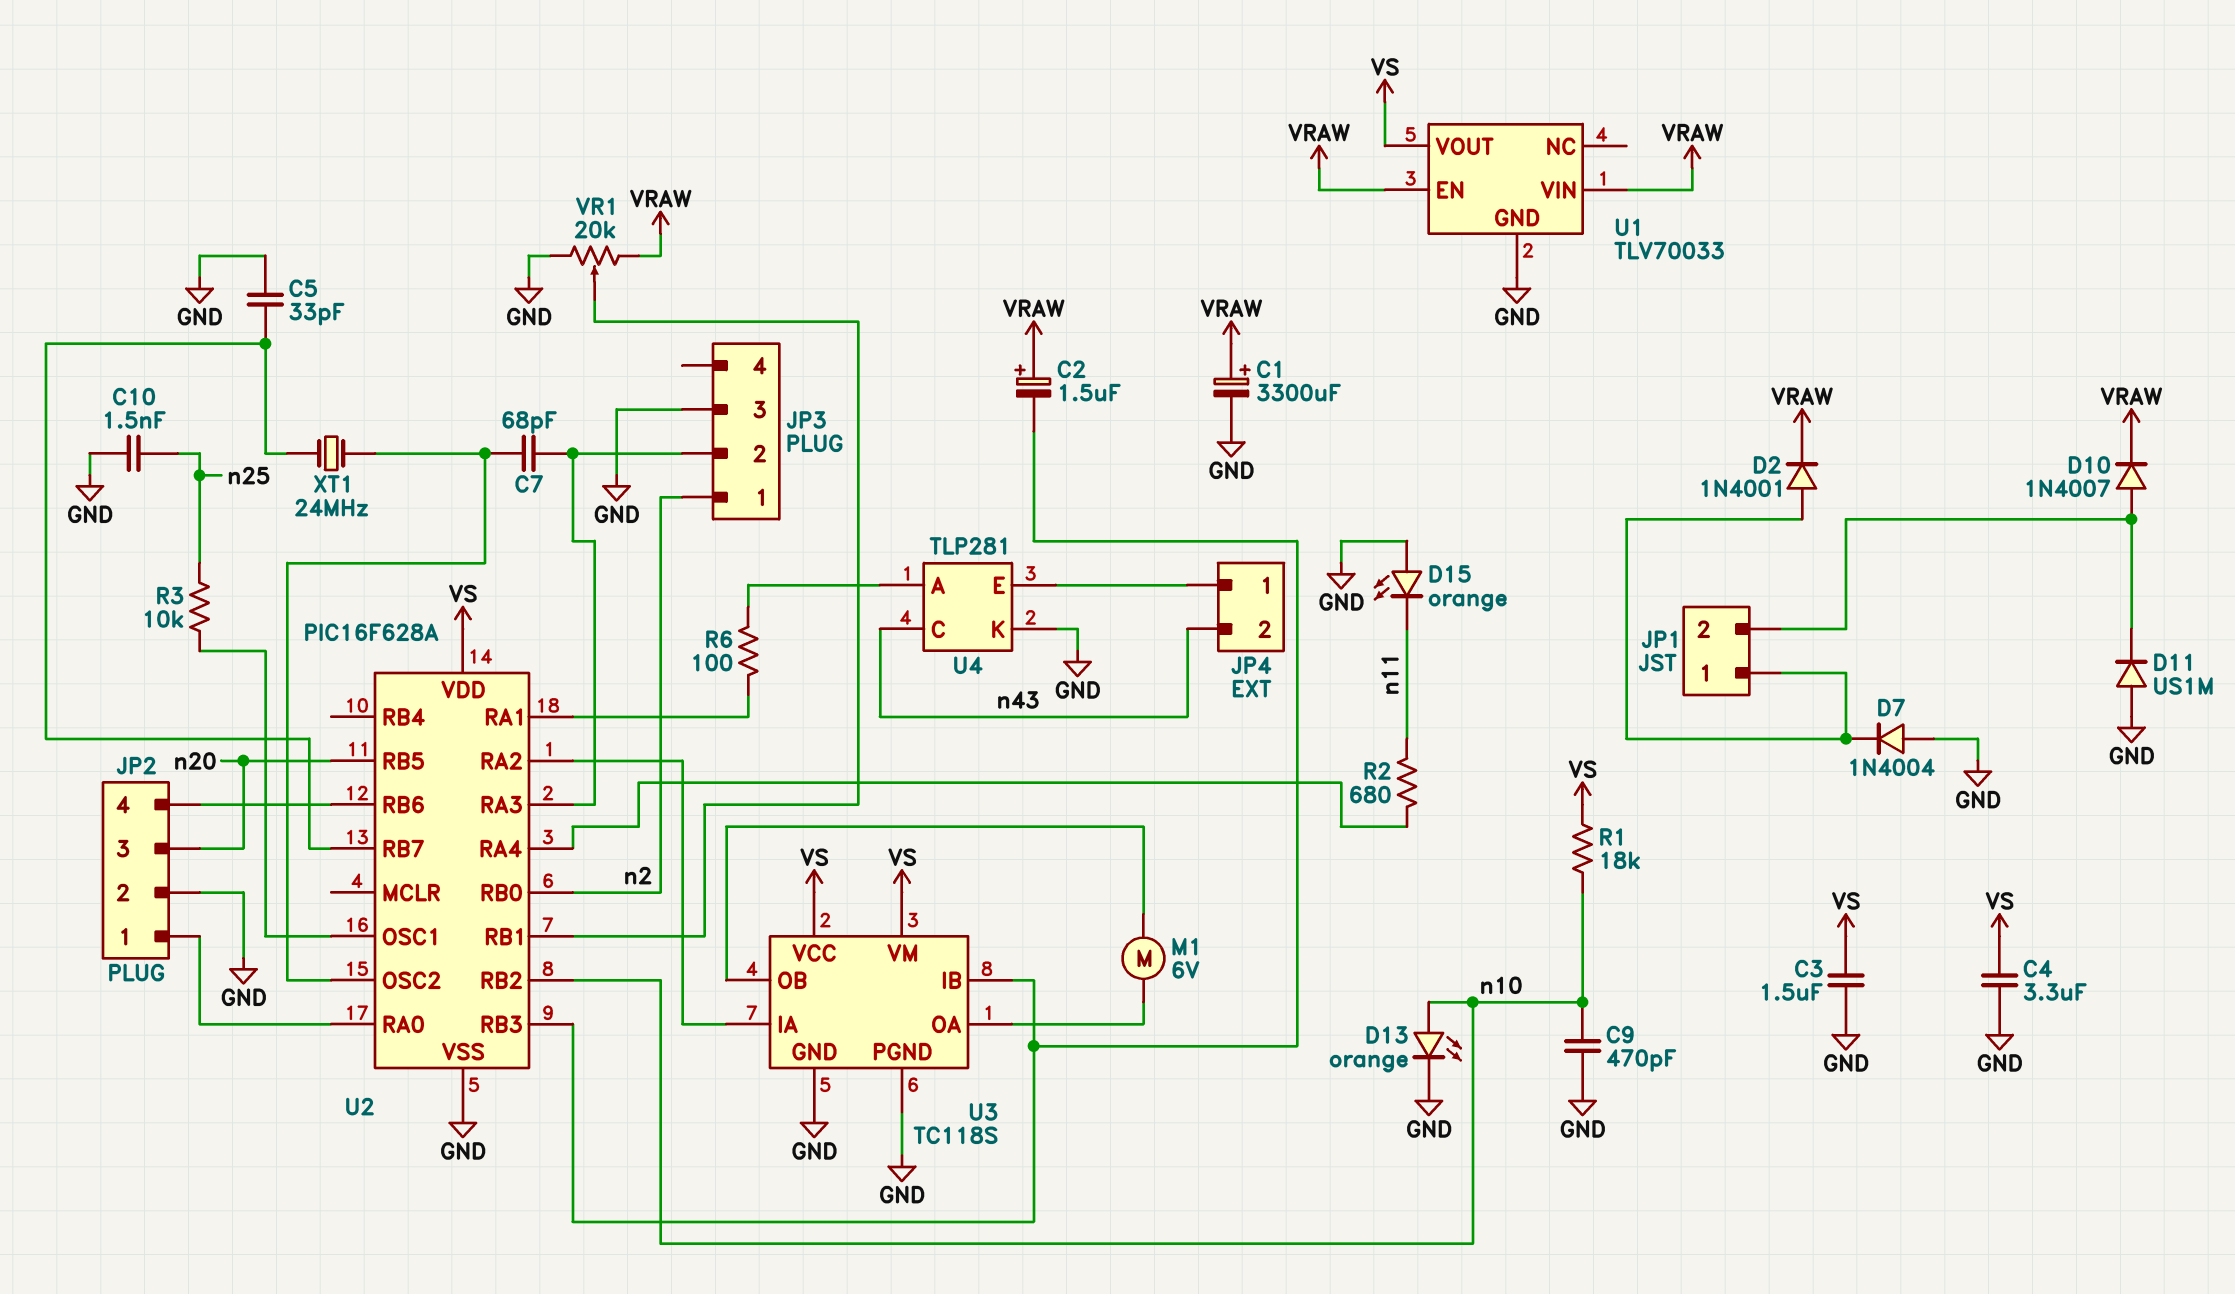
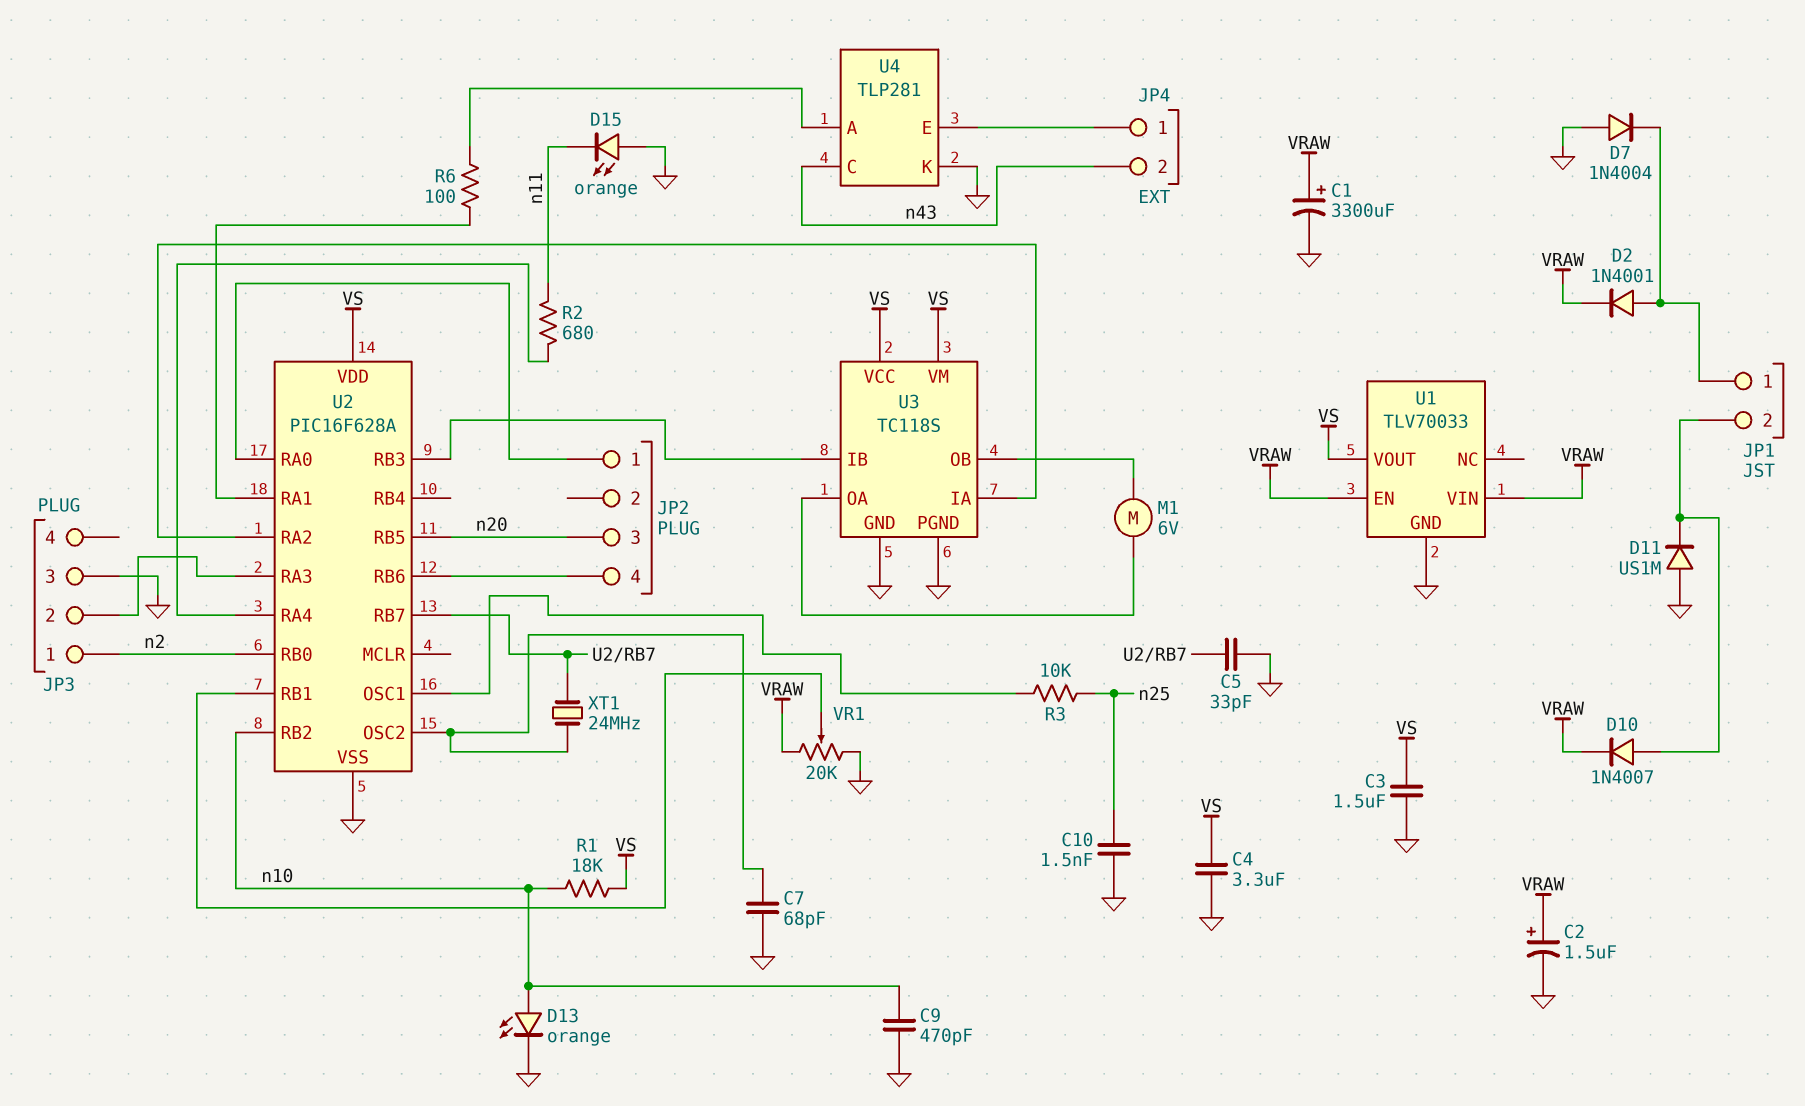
C2: 1.5uF (plus VRAW, minus U2/RB3) -> 1.5uF (plus VRAW, minus GND)
C7: 68pF (JP3/2, U2/OSC2) -> 68pF (GND, U2/OSC2)
JP2 pin 2: GND -> none

